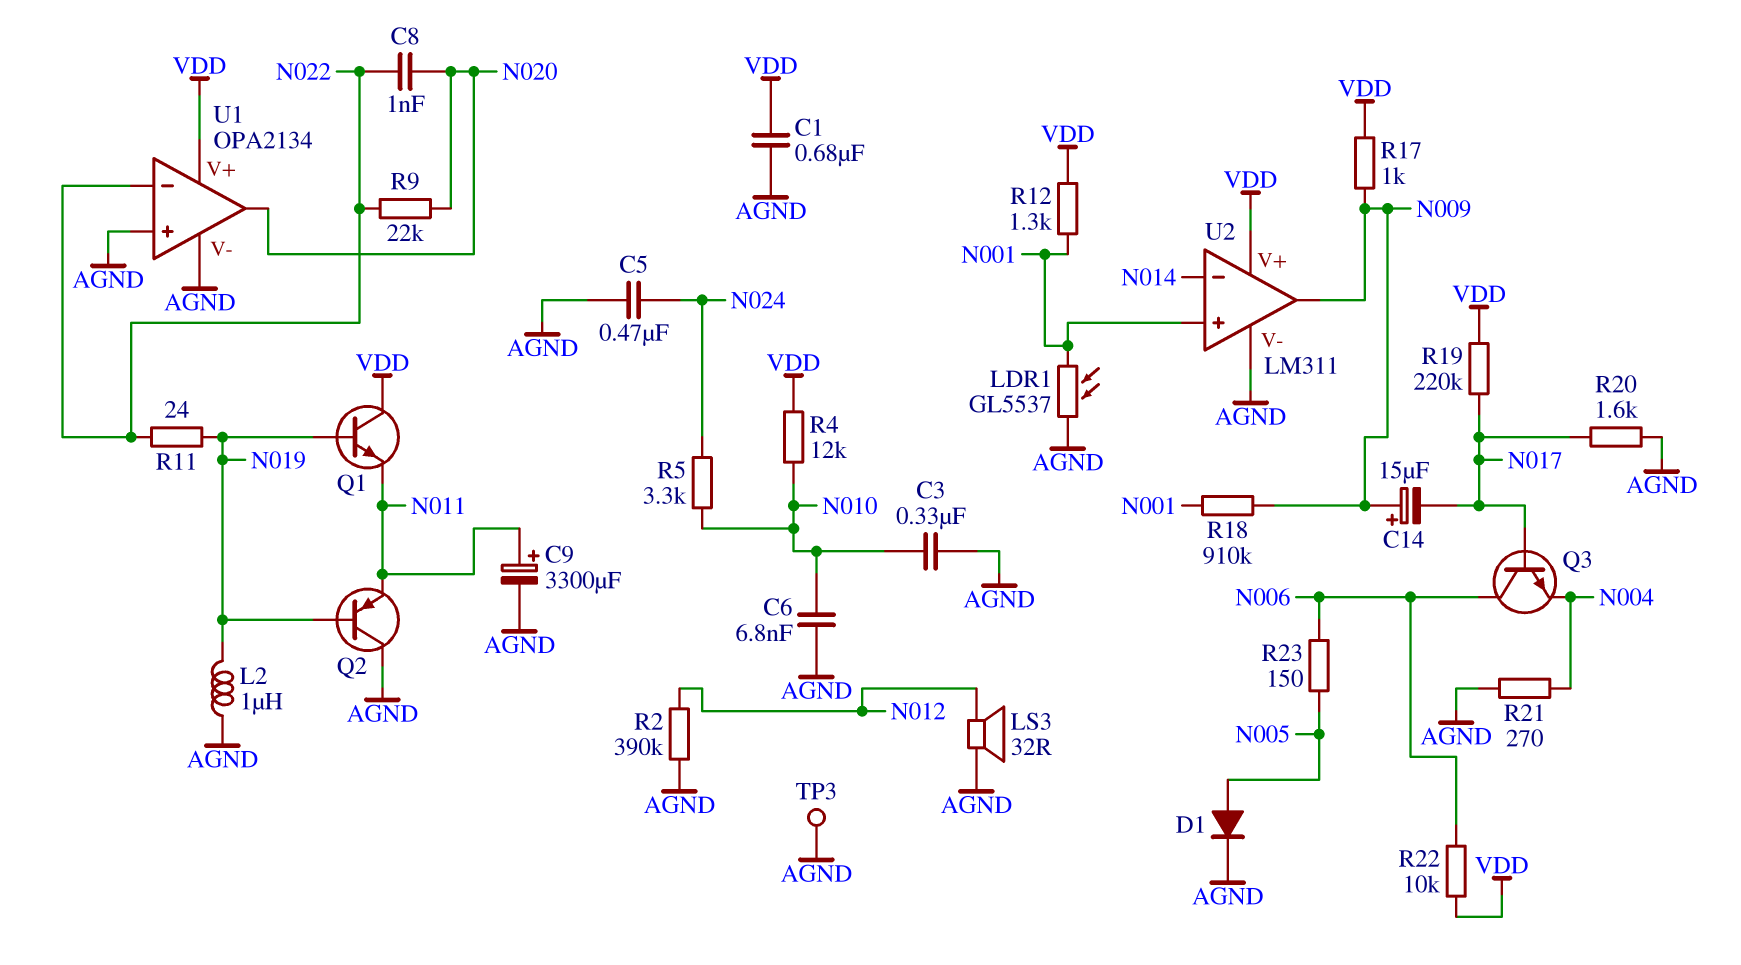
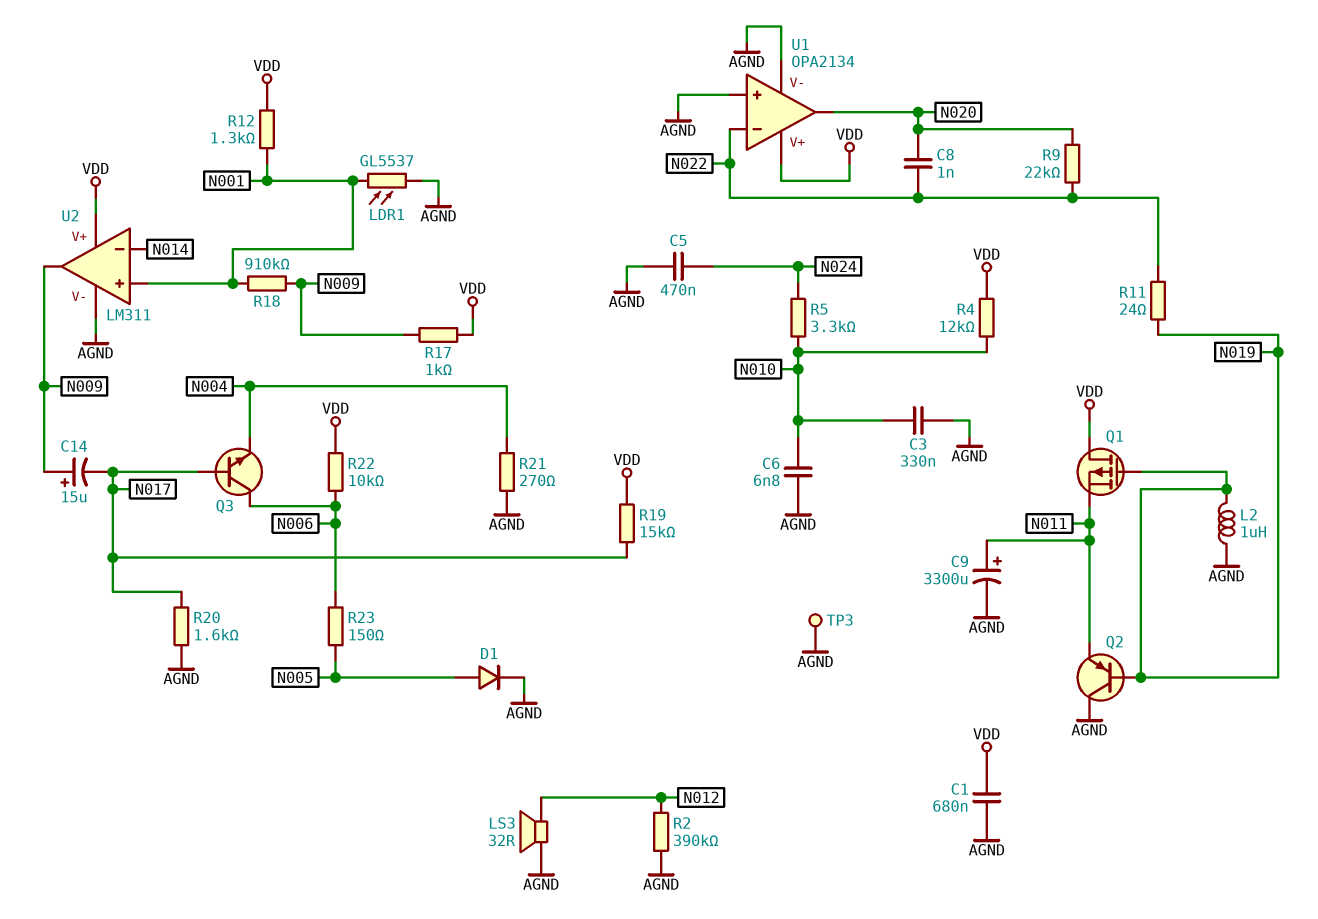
Q1: NPN (B N019, C VDD, E N011) -> PMOS (G N019, D VDD, S N011)
R19: 220k (N017, VDD) -> 15k (N017, VDD)

